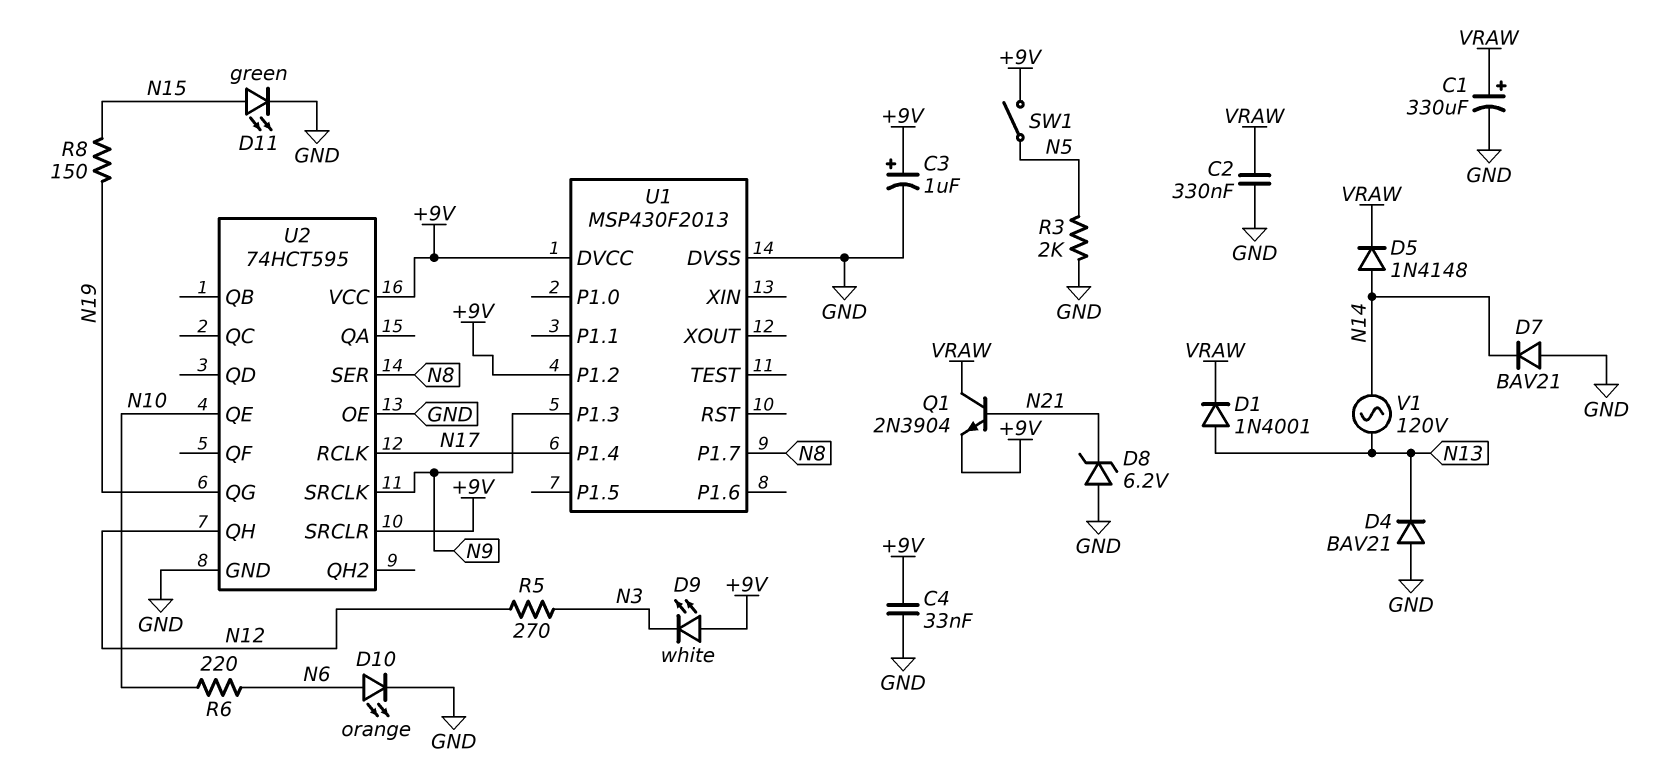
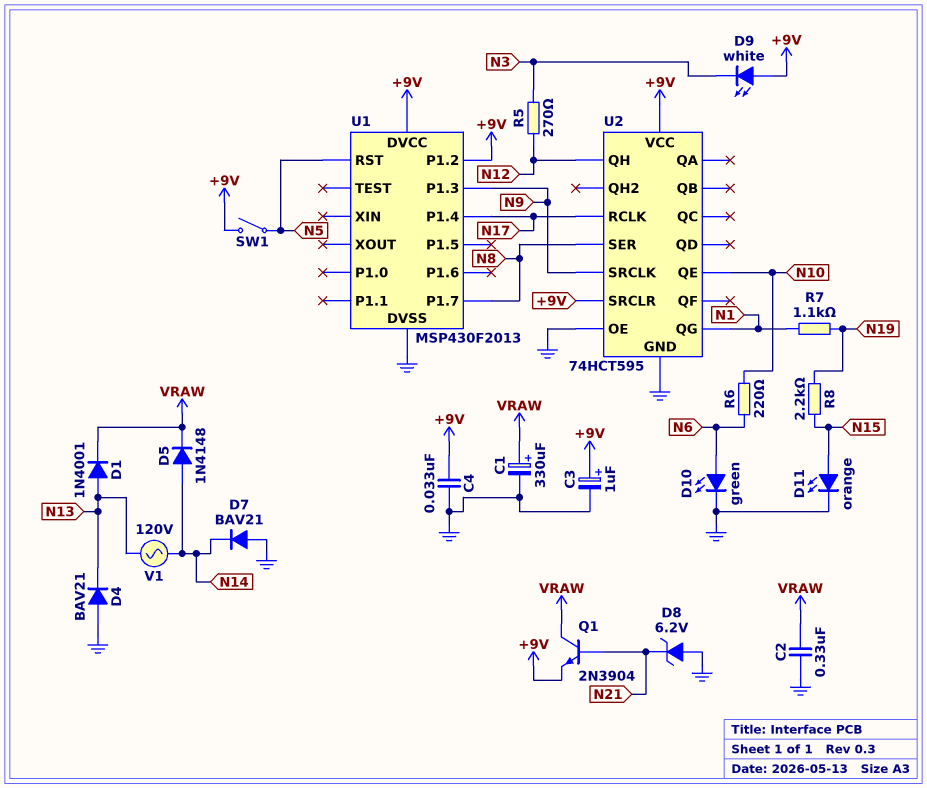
D10: LED orange (A N6, K GND) -> LED green (A N6, K GND)
D11: LED green (A N15, K GND) -> LED orange (A N15, K GND)
R3: 2k (GND, N5) -> none
R7: none -> 1.1k (N1, N19)
R8: 150 (N15, N19) -> 2.2k (N15, N19)
U1 pin RST: none -> N5
U2 pin QG: N19 -> N1

